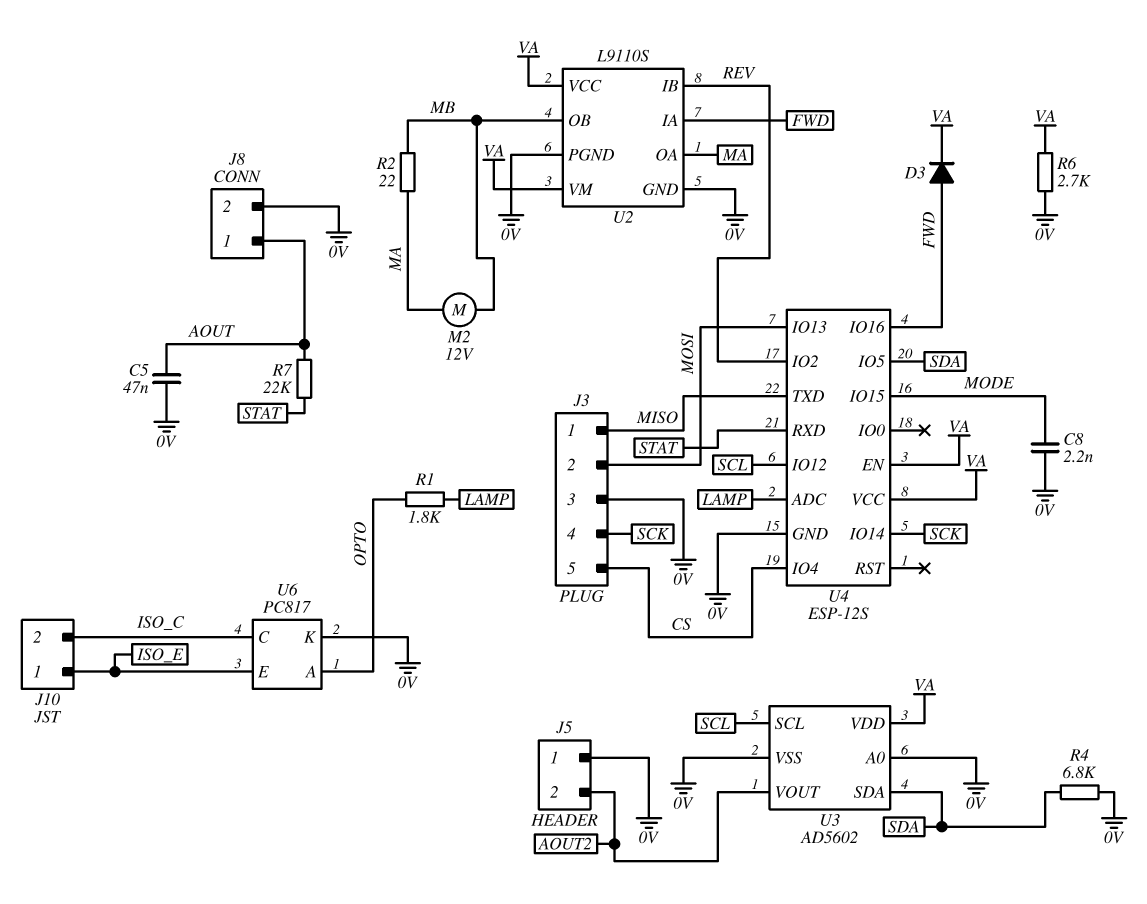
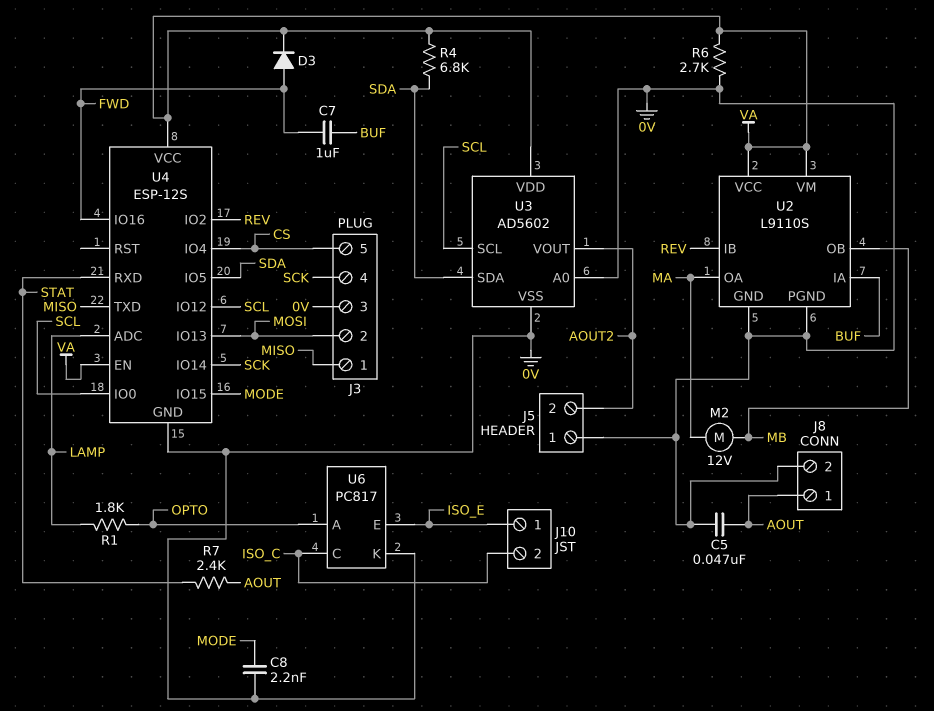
C7: none -> 1uF (BUF, FWD)
R2: 22 (MA, MB) -> none
R4: 6.8k (0V, SDA) -> 6.8k (SDA, VA)
R7: 22k (AOUT, STAT) -> 2.4k (AOUT, STAT)
U2 pin IA: FWD -> BUF
U4 pin IO0: none -> SCL

